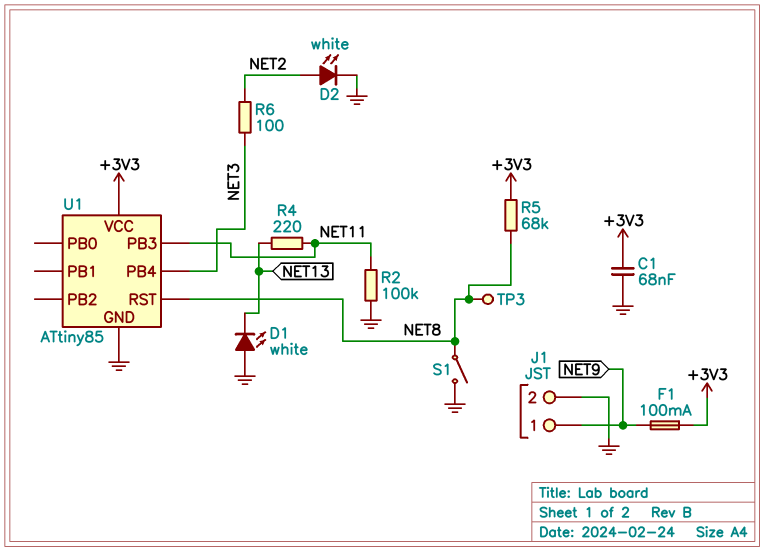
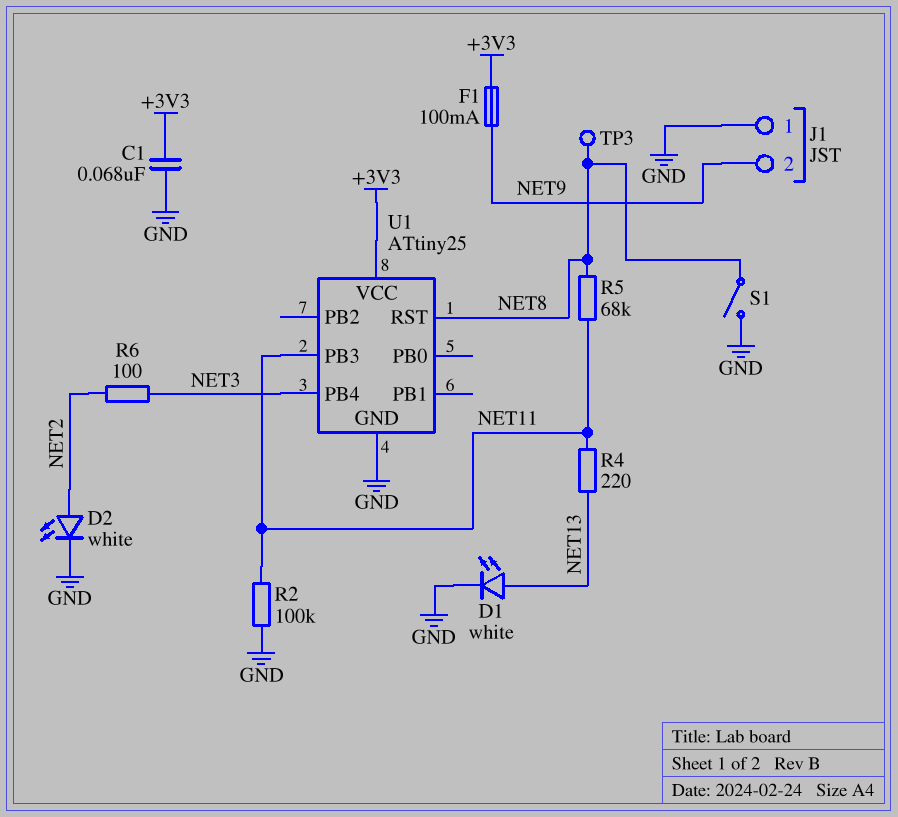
D1: LED white (A GND, K NET13) -> LED white (A NET13, K GND)
J1 pin 1: NET9 -> GND
J1 pin 2: GND -> NET9
R5: 68k (+3V3, NET8) -> 68k (NET8, NET11)
U1: ATtiny85 -> ATtiny25

